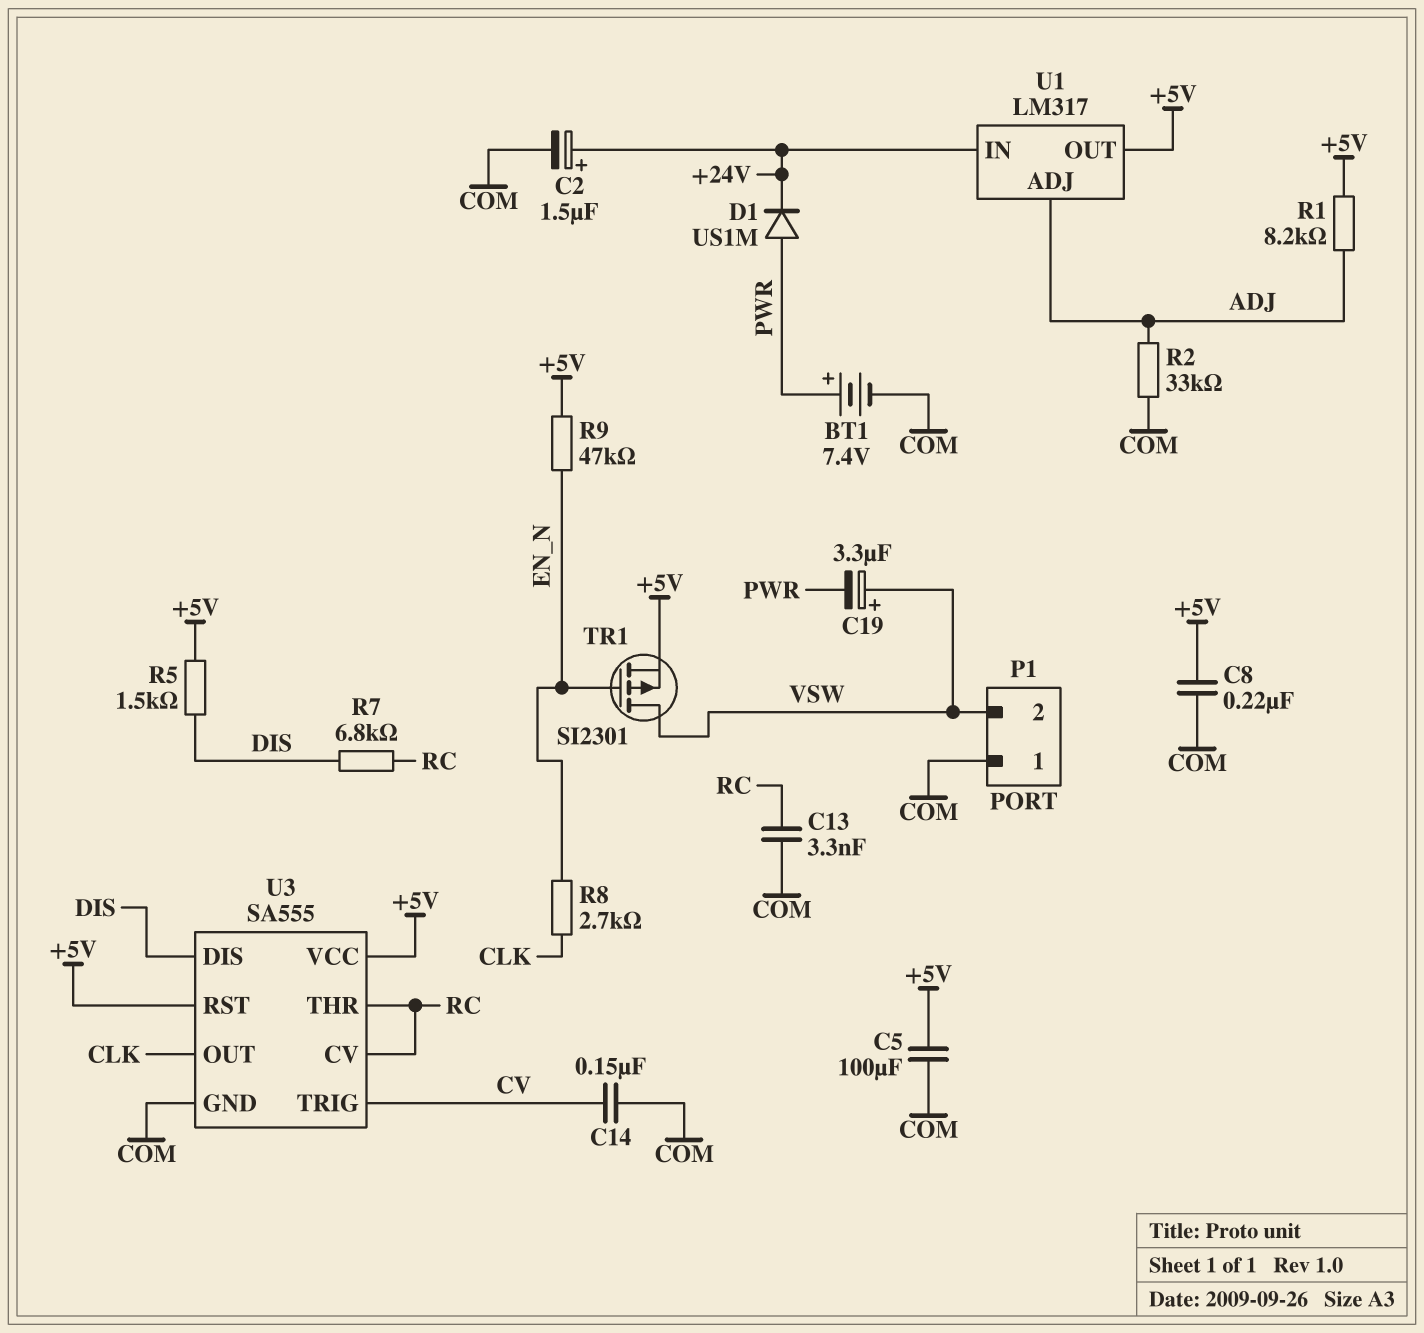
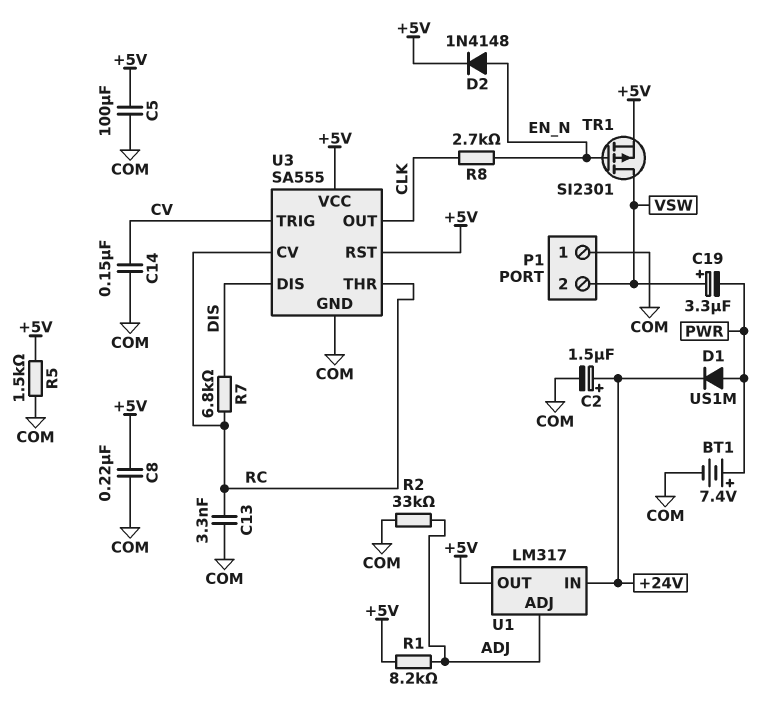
D2: none -> diode 1N4148 (A EN_N, K +5V)
R5: 1.5k (+5V, DIS) -> 1.5k (+5V, COM)
R9: 47k (+5V, EN_N) -> none

